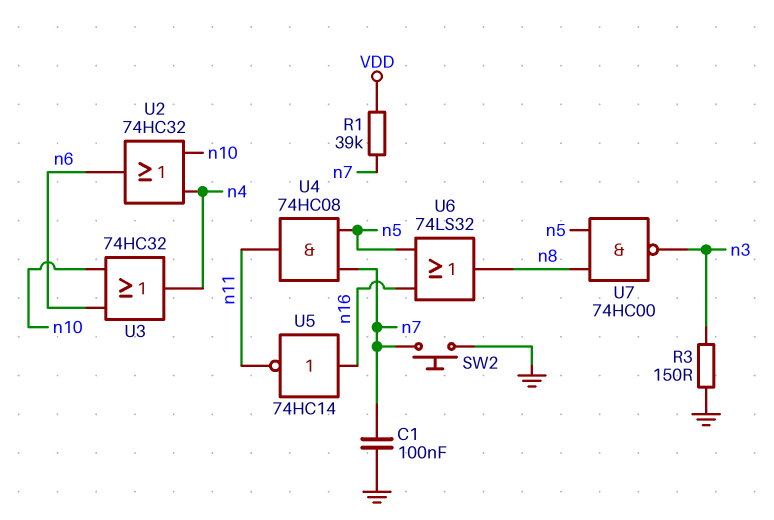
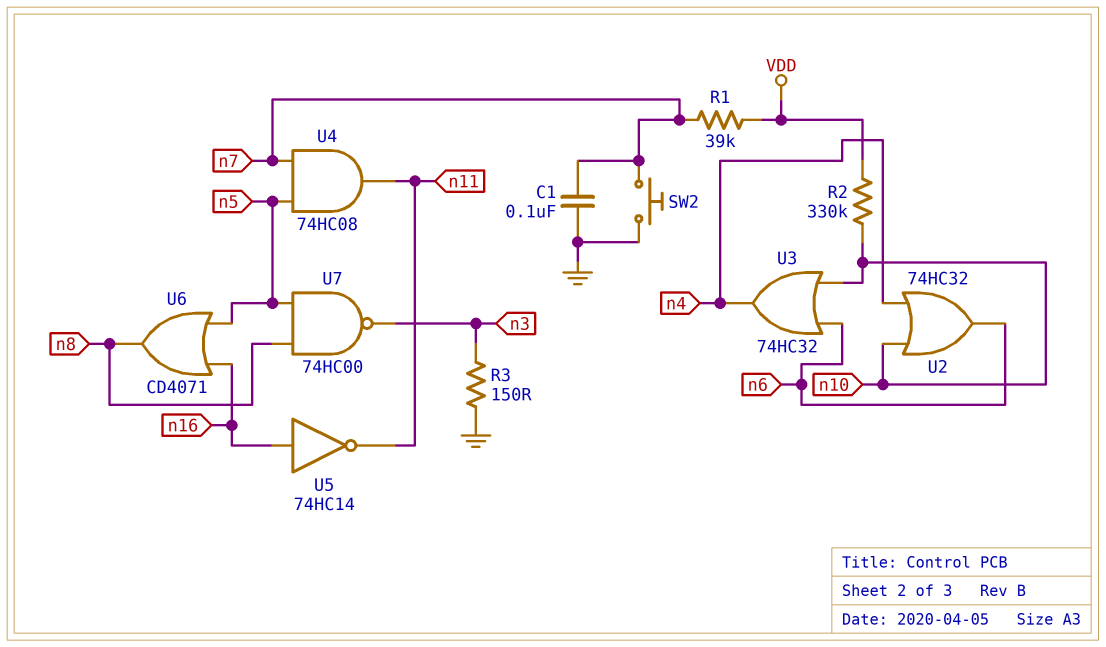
R2: none -> 330k (VDD, n10)
U6: OR 74LS32 (in n5, in n16, out n8) -> OR CD4071 (in n5, in n16, out n8)

